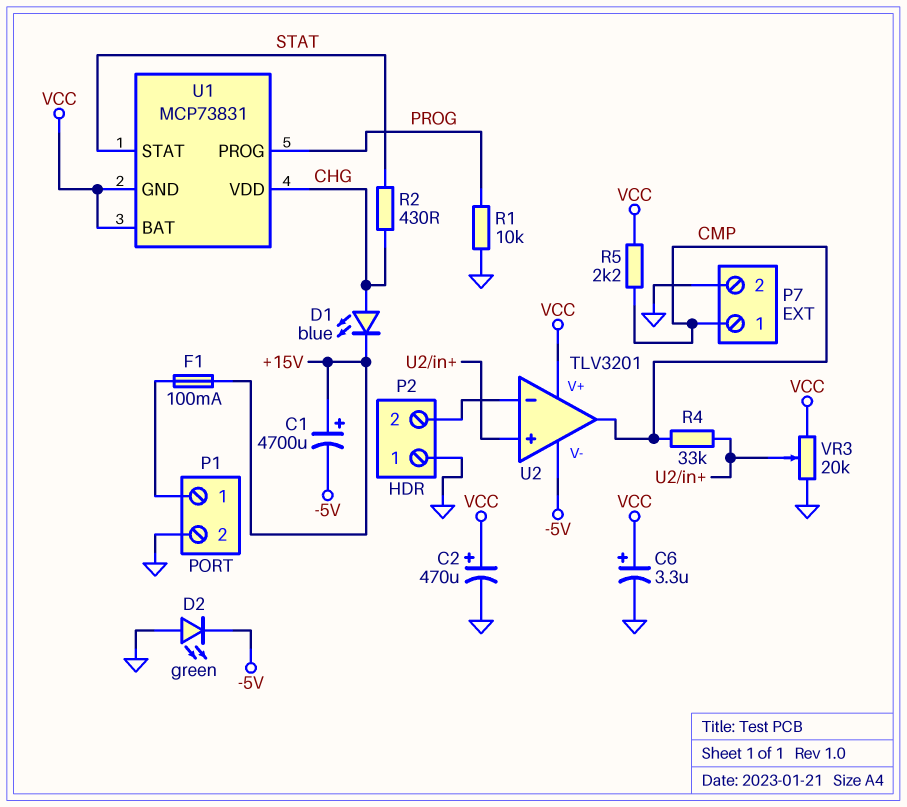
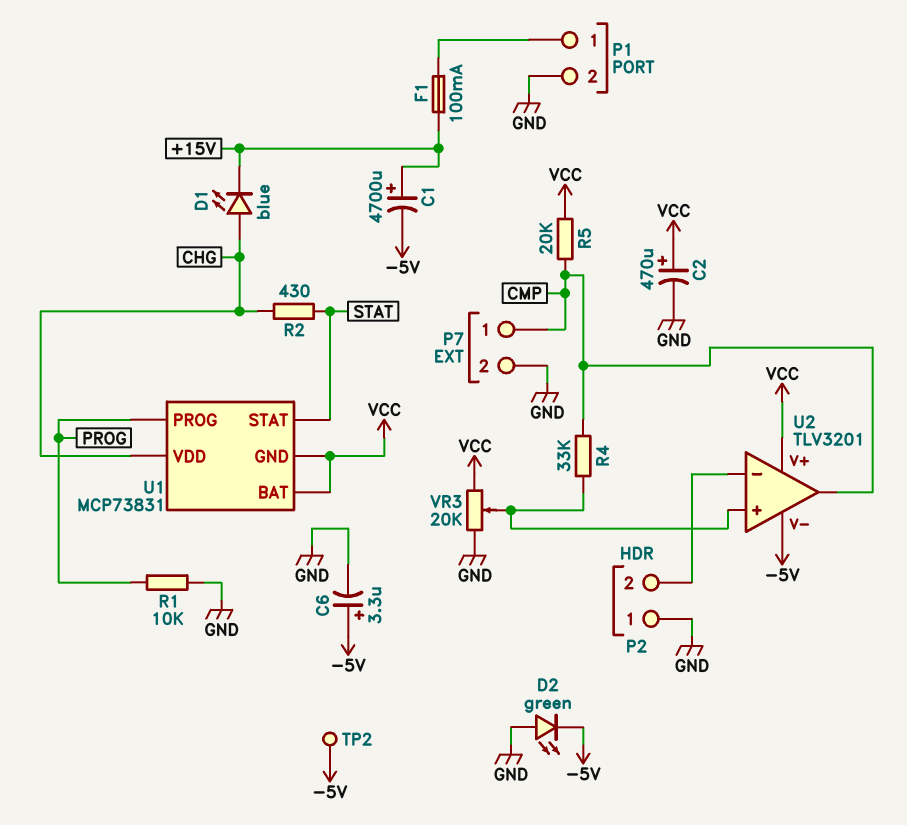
C6: 3.3uF (plus VCC, minus GND) -> 3.3uF (plus -5V, minus GND)
R5: 2.2k (CMP, VCC) -> 20k (CMP, VCC)
TP2: none -> test point (-5V)

